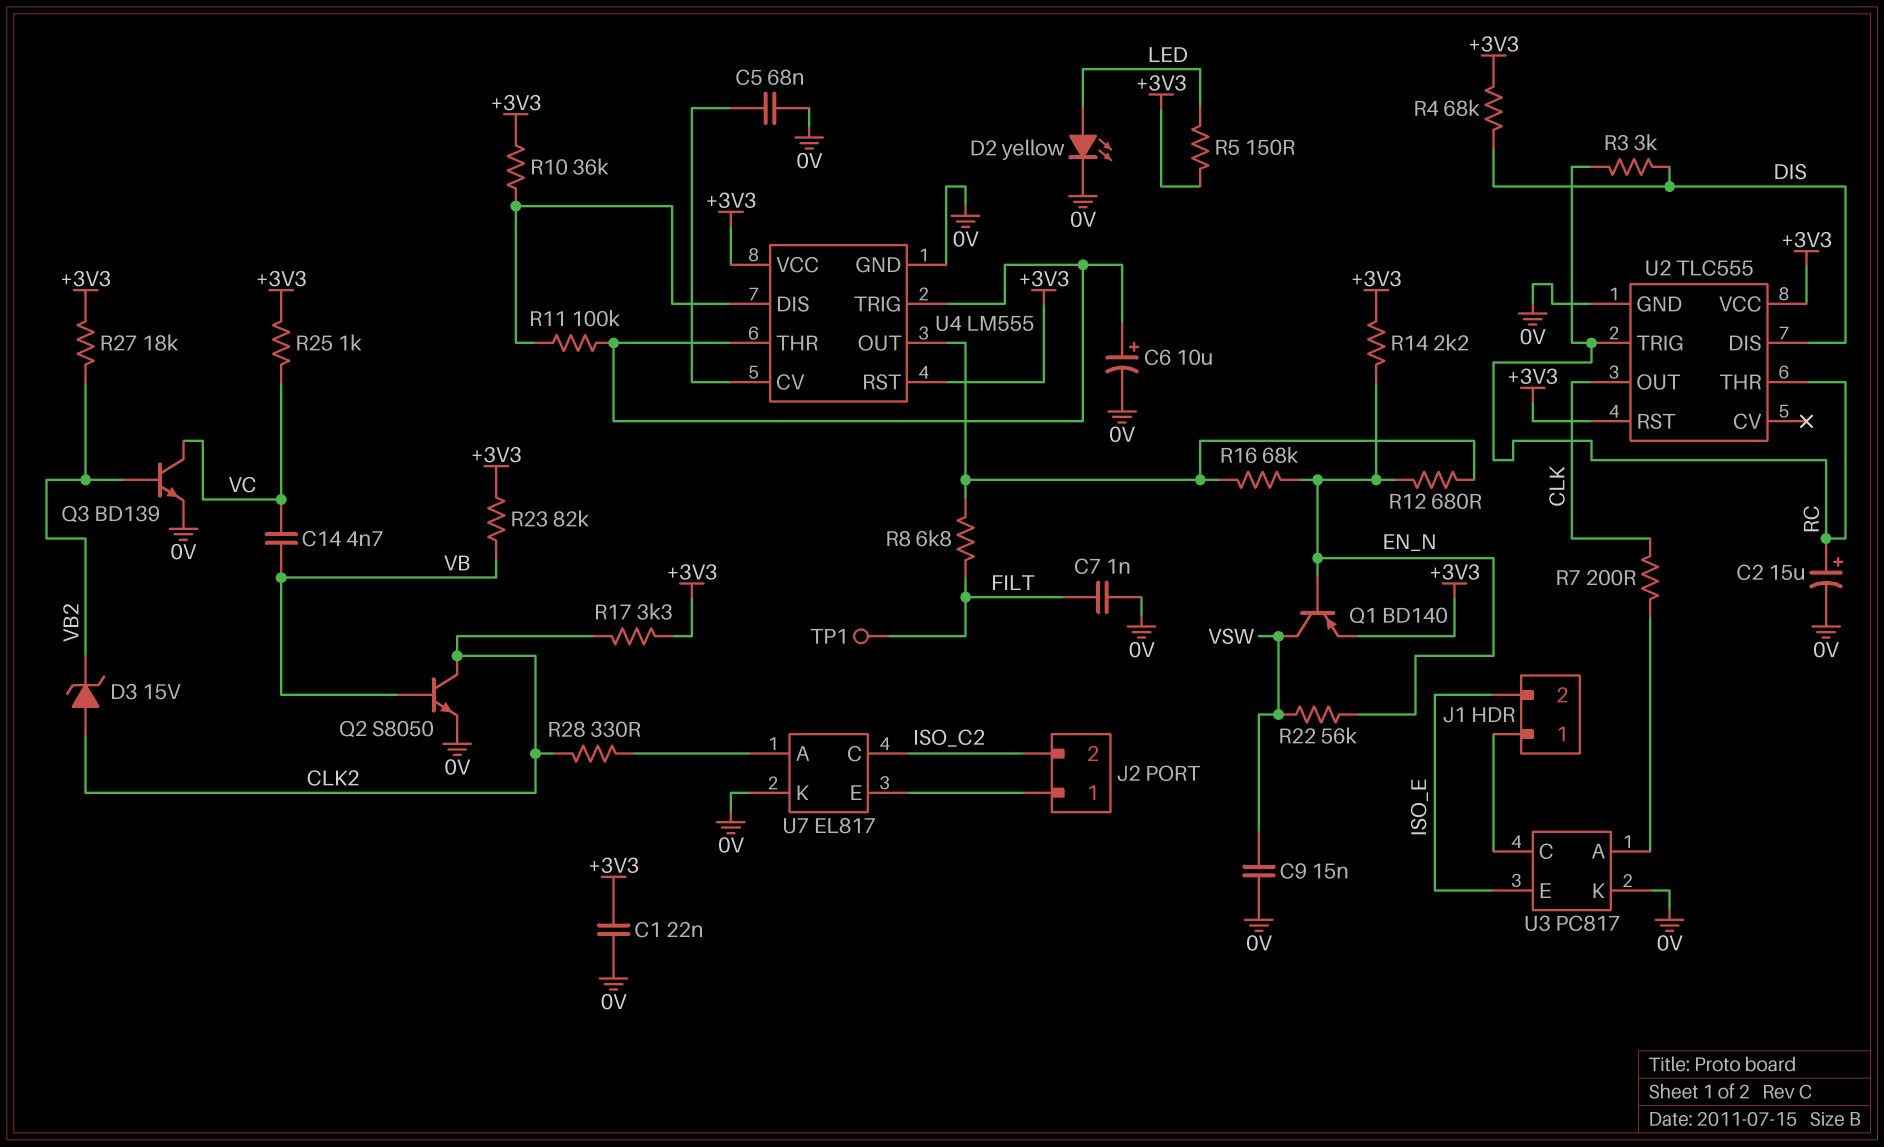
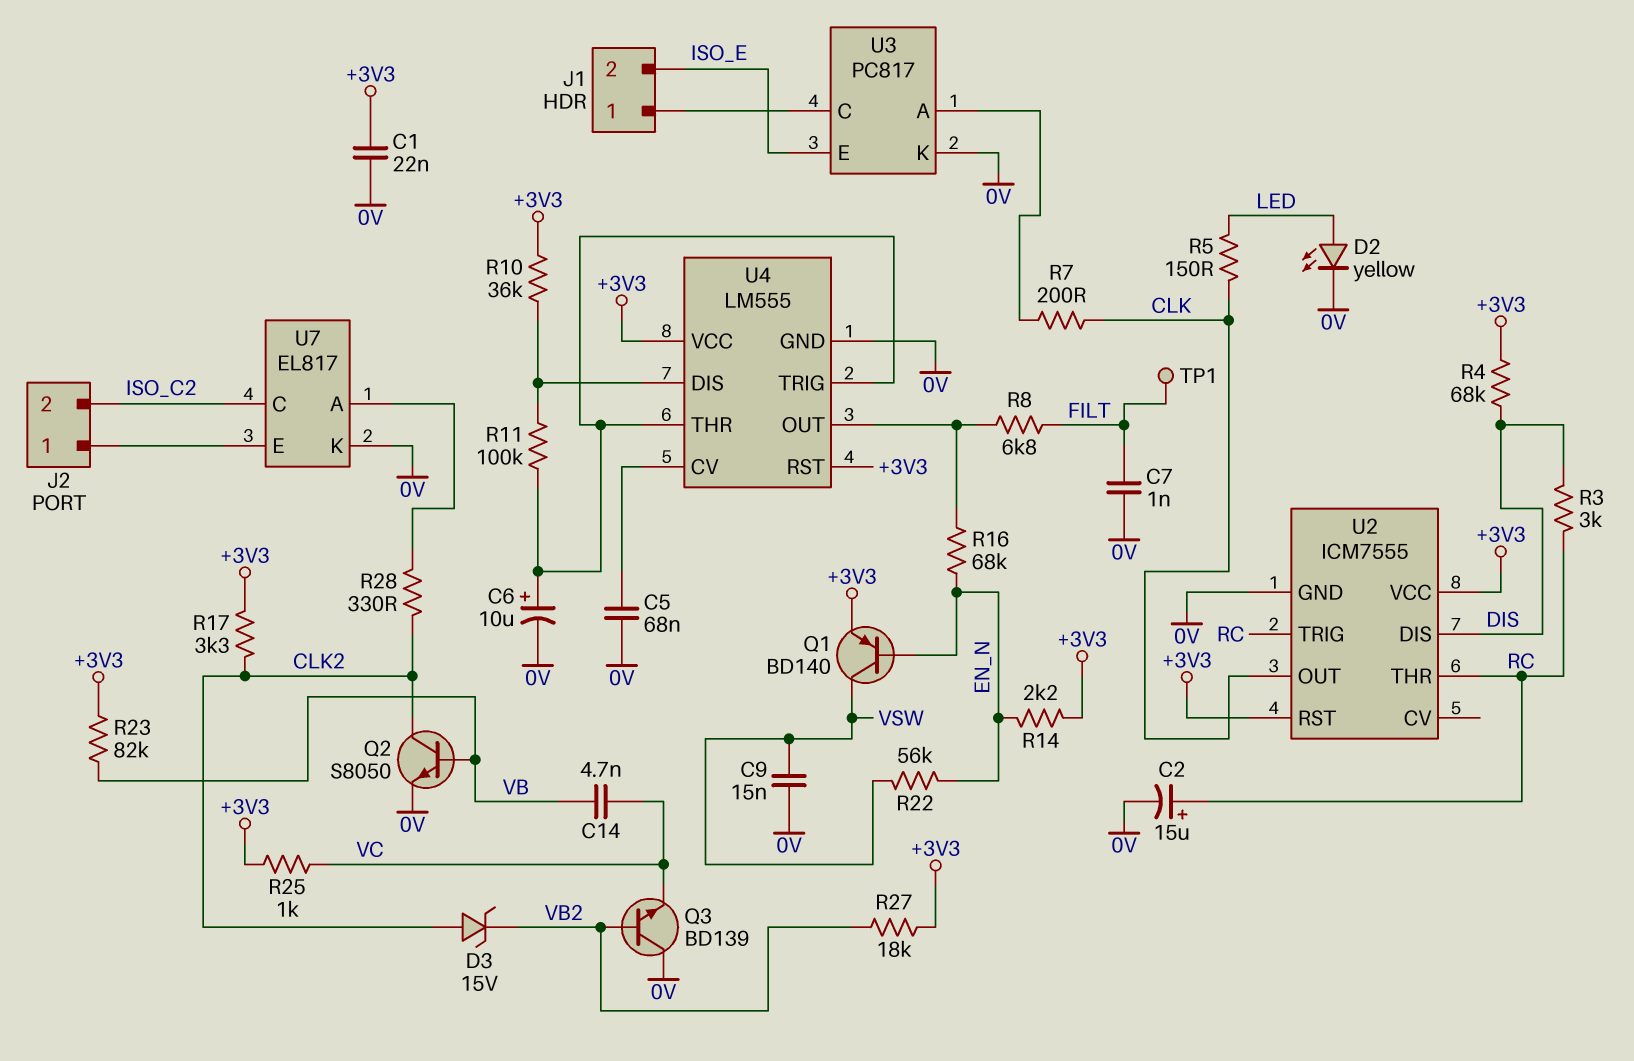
Q3: NPN BD139 (B VB2, C VC, E 0V) -> NPN BD139 (B VB2, C 0V, E VC)
R5: 150 (+3V3, LED) -> 150 (CLK, LED)
R12: 680 (EN_N, U4/OUT) -> none
U2: TLC555 -> ICM7555

